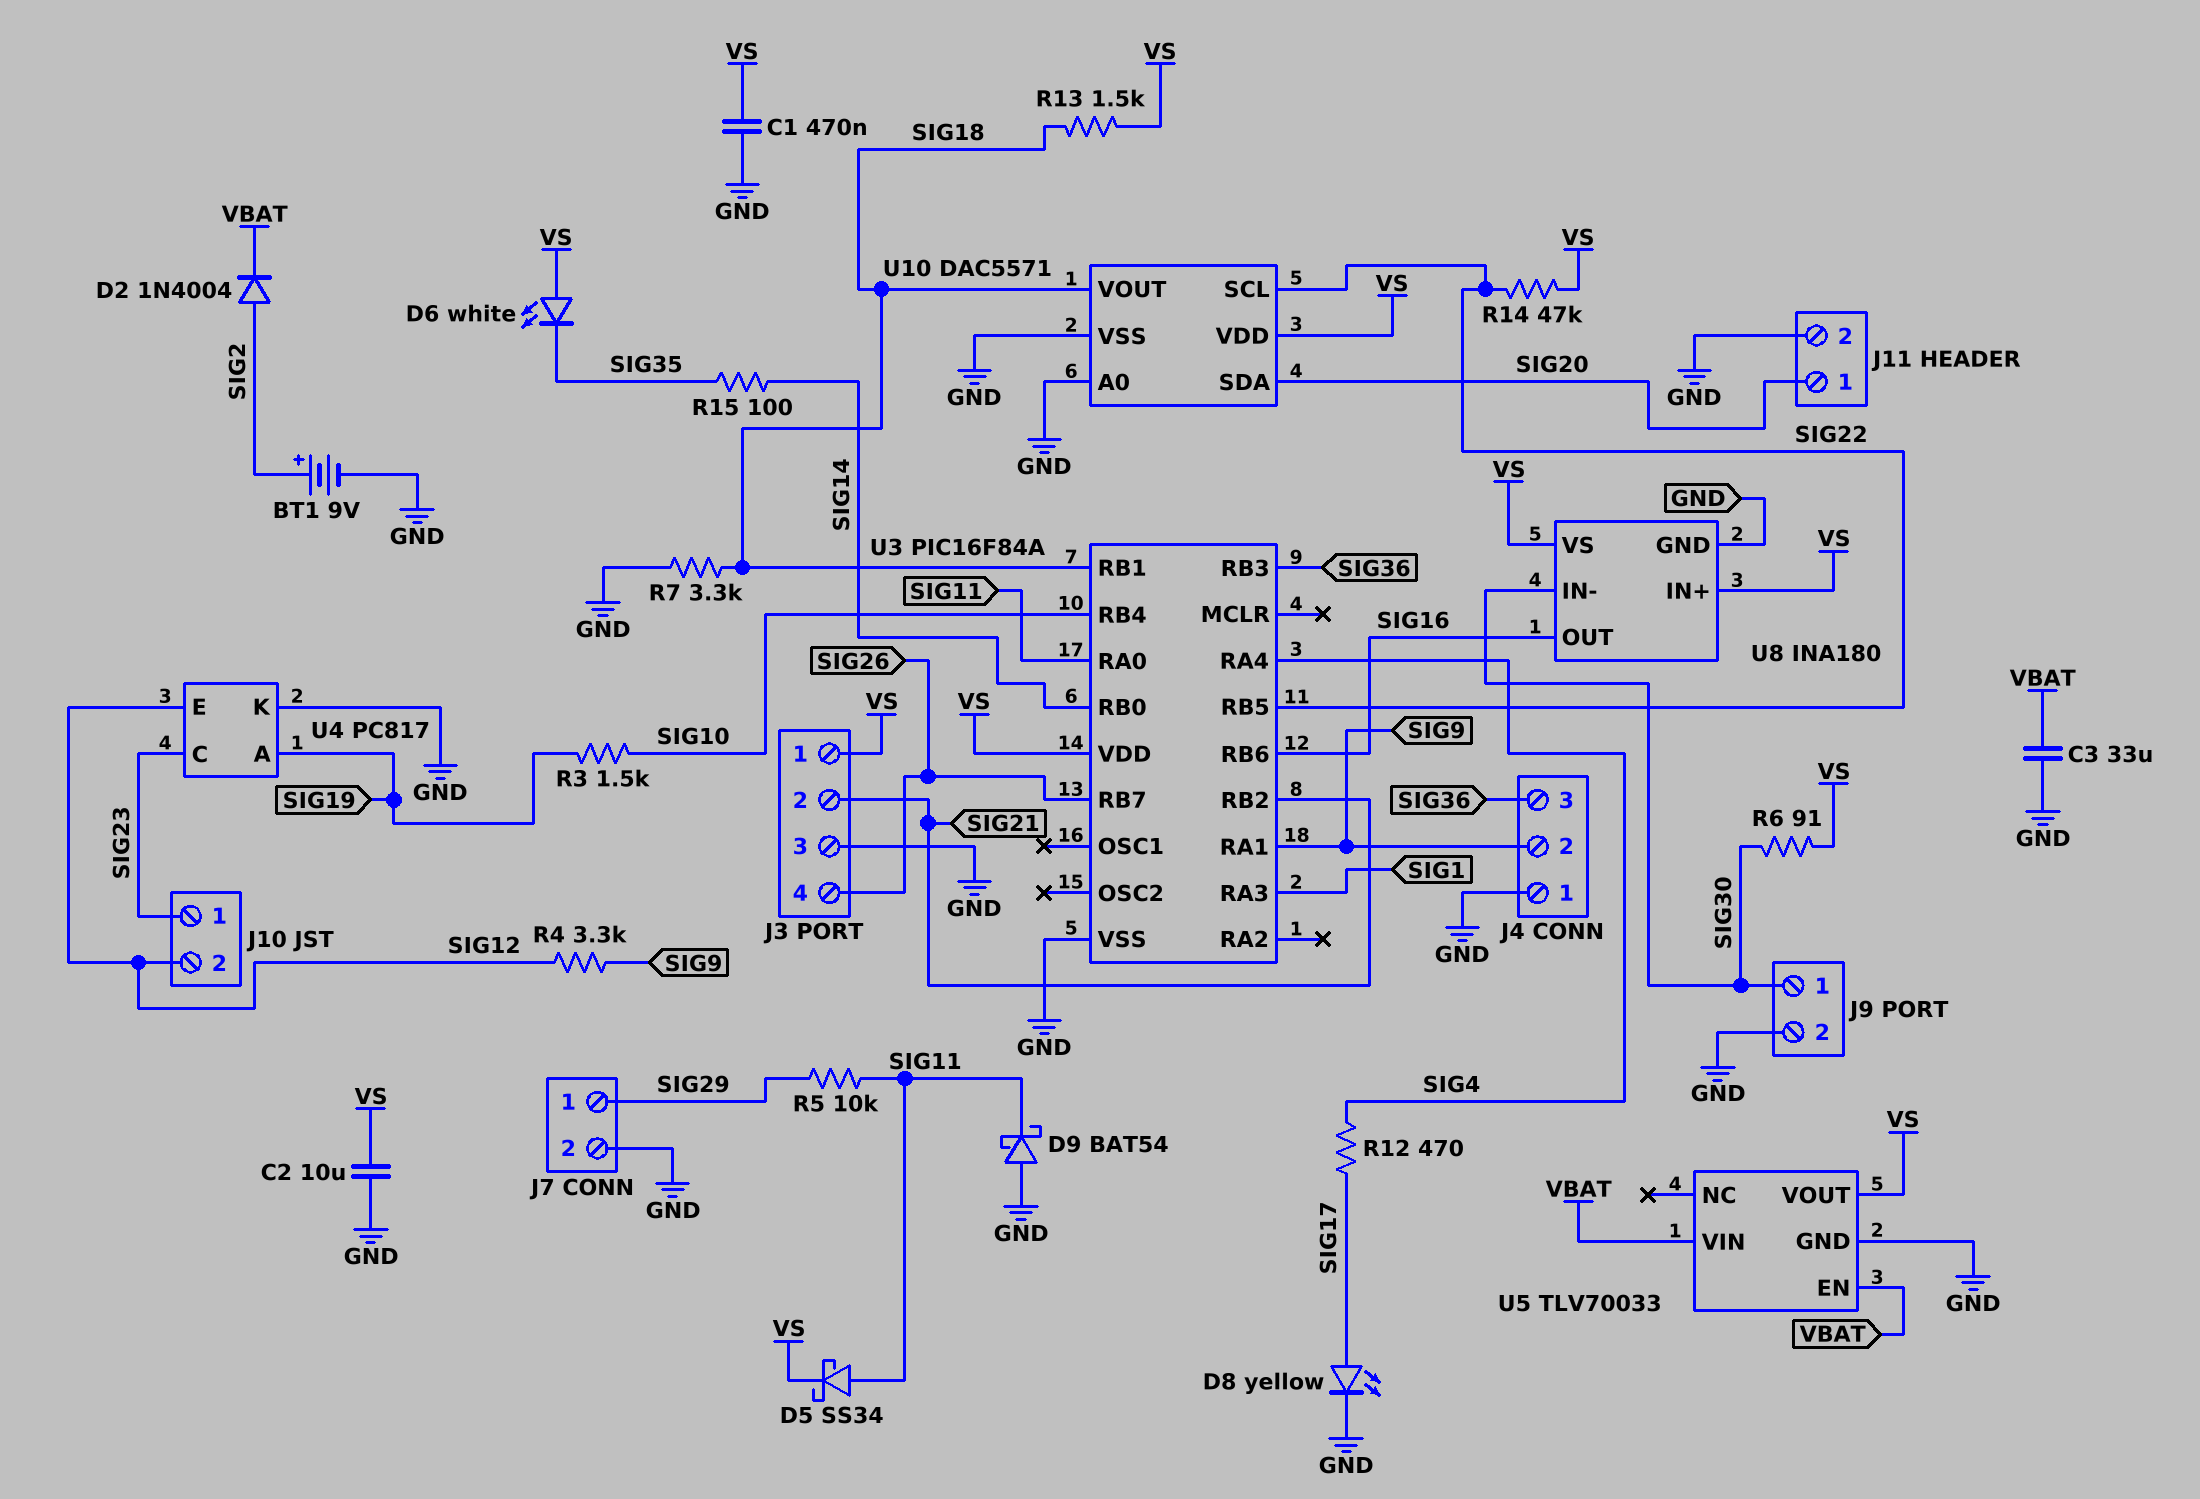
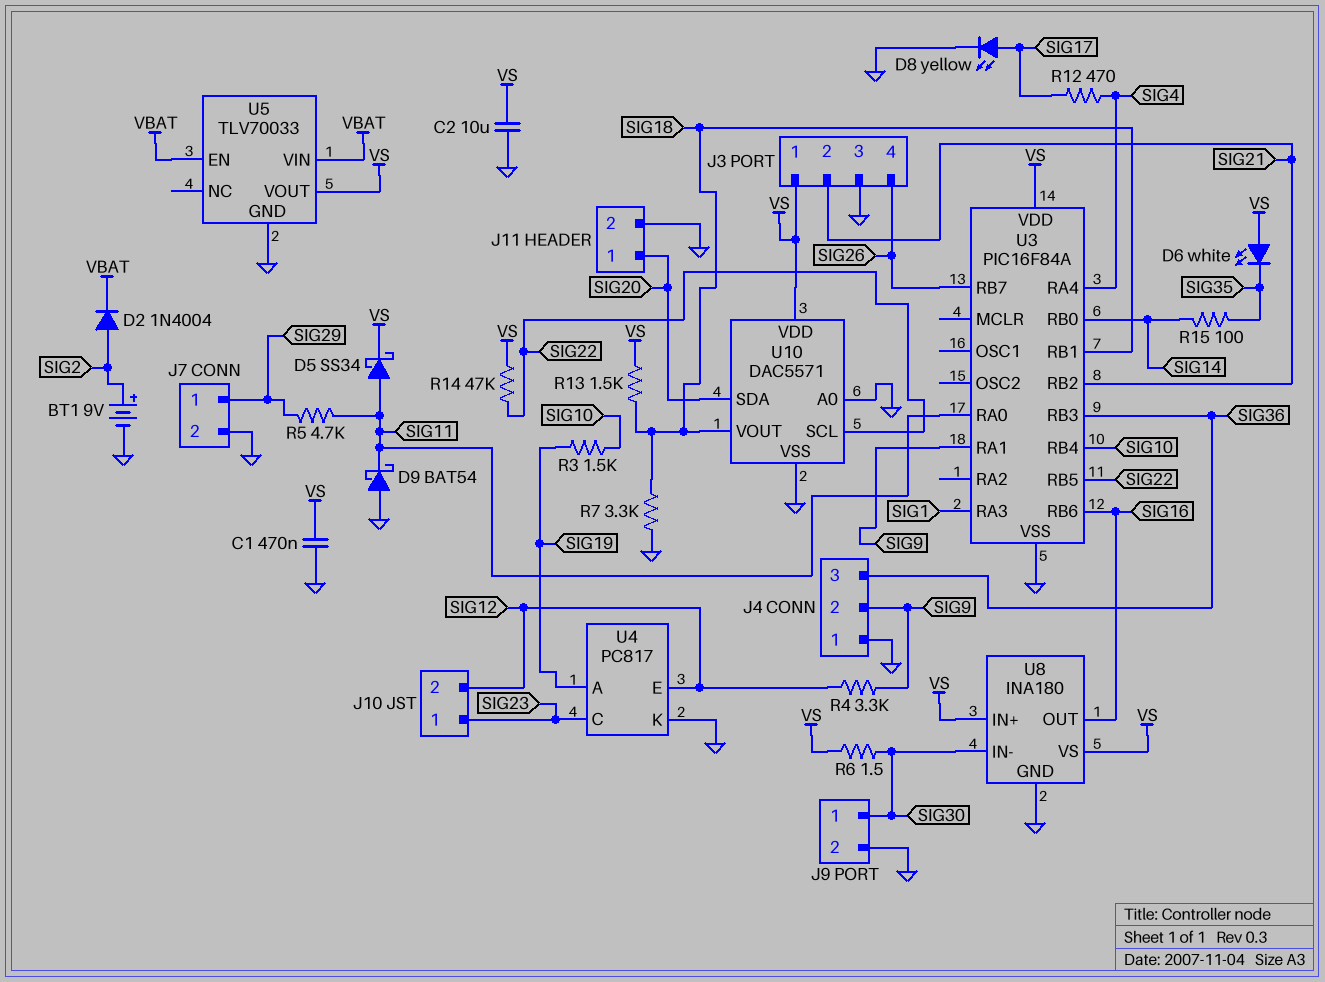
C3: 33uF (GND, VBAT) -> none
R5: 10k (SIG11, SIG29) -> 4.7k (SIG11, SIG29)
R6: 91 (SIG30, VS) -> 1.5 (SIG30, VS)

